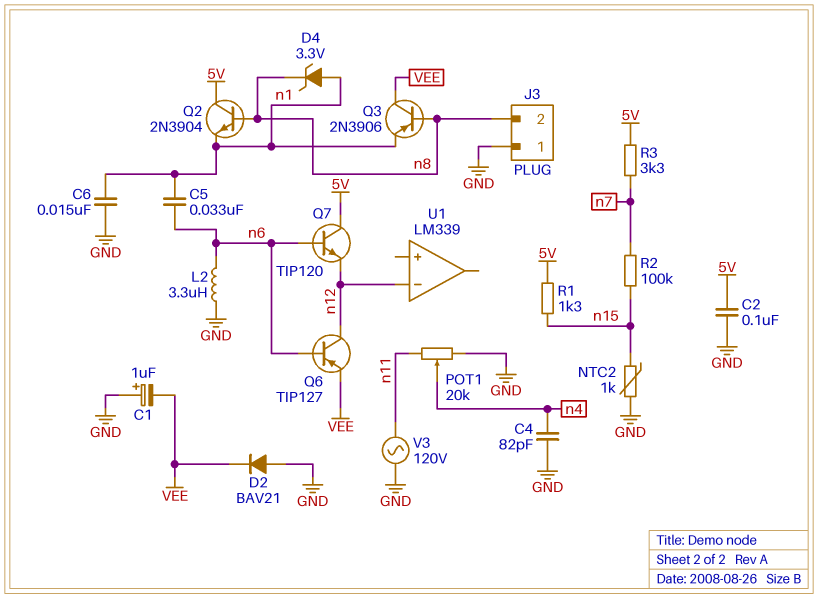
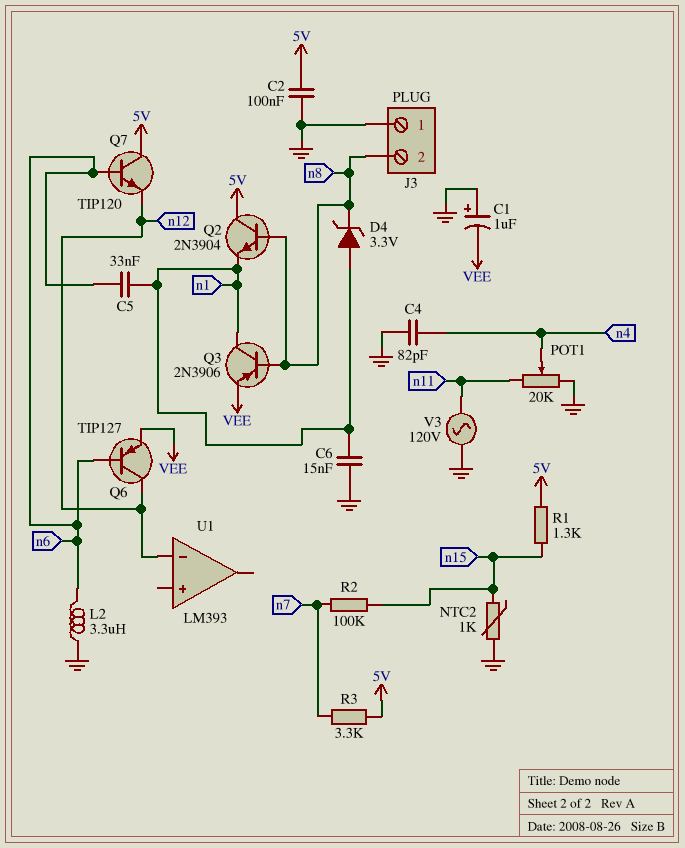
D2: diode BAV21 (A GND, K VEE) -> none
Q3: PNP 2N3906 (B n8, C VEE, E n1) -> PNP 2N3906 (B n8, C n1, E VEE)
U1: LM339 -> LM393

